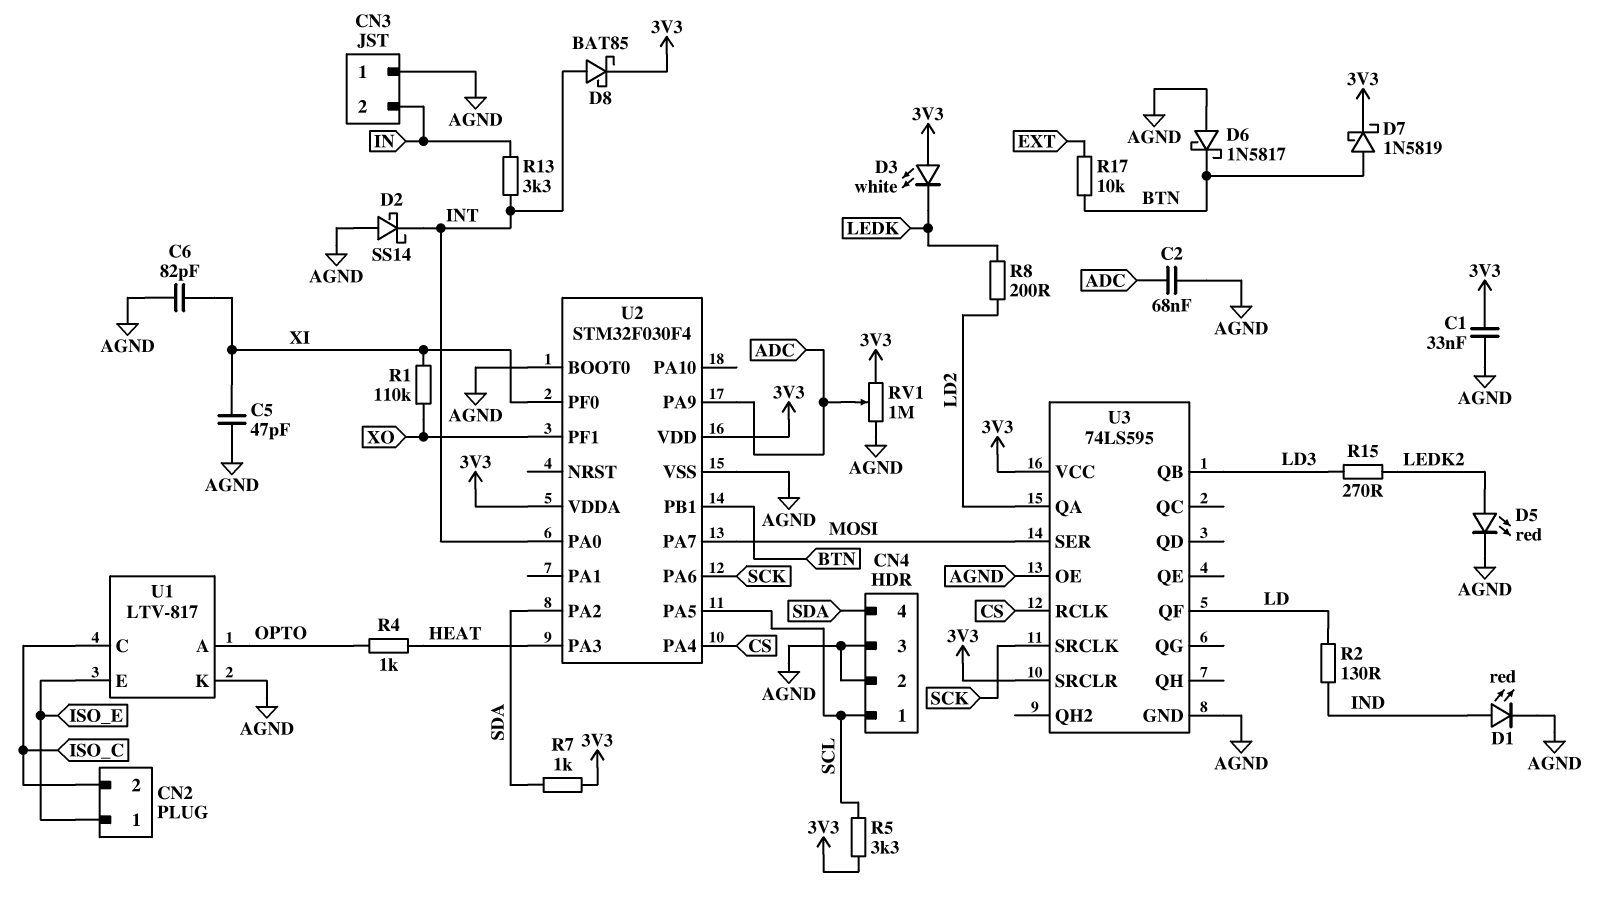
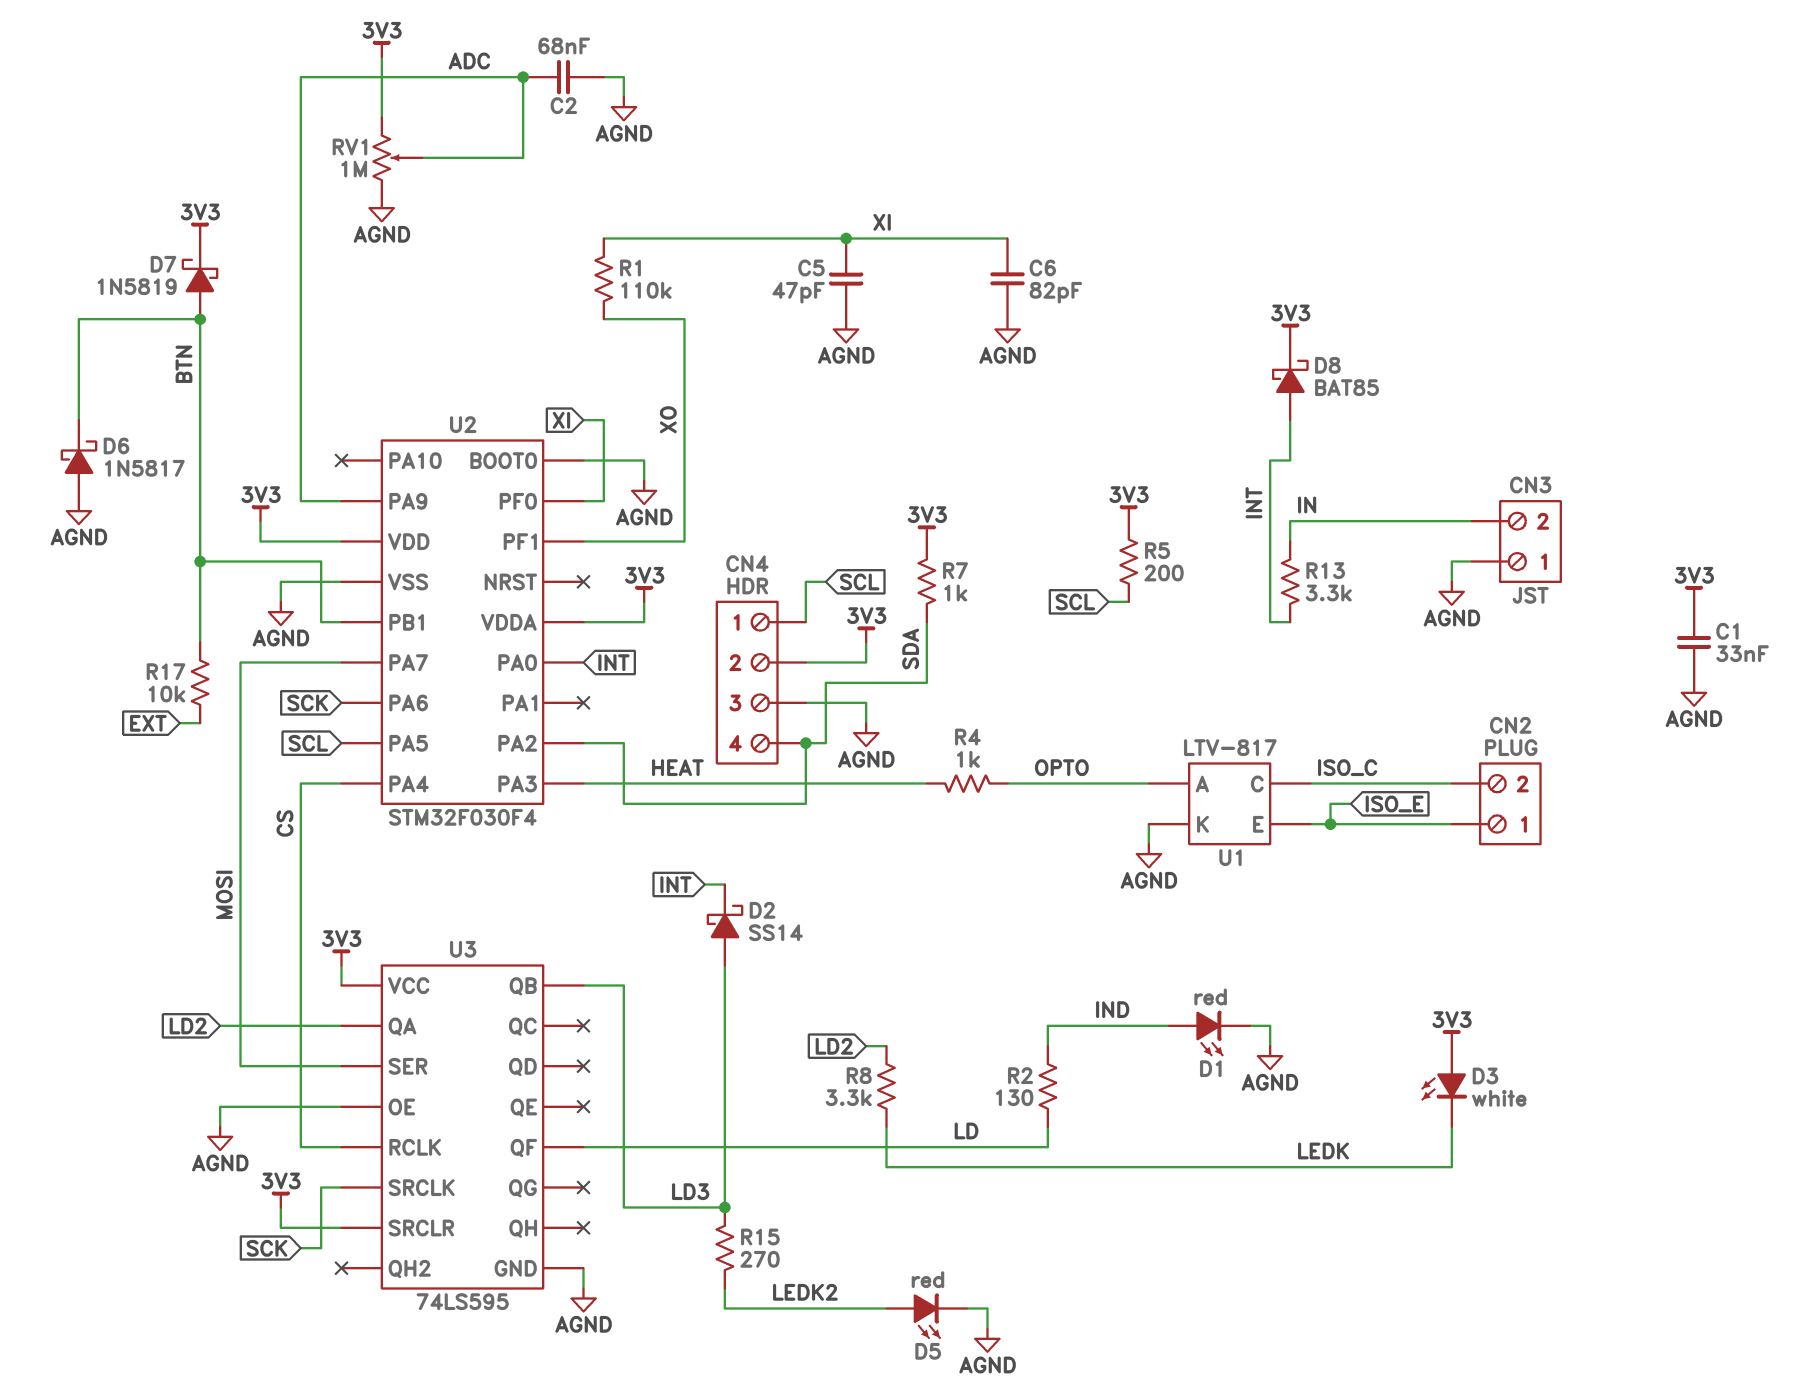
CN4 pin 2: AGND -> 3V3
D2: schottky SS14 (A AGND, K INT) -> schottky SS14 (A LD3, K INT)
R5: 3.3k (3V3, SCL) -> 200 (3V3, SCL)
R8: 200 (LD2, LEDK) -> 3.3k (LD2, LEDK)

